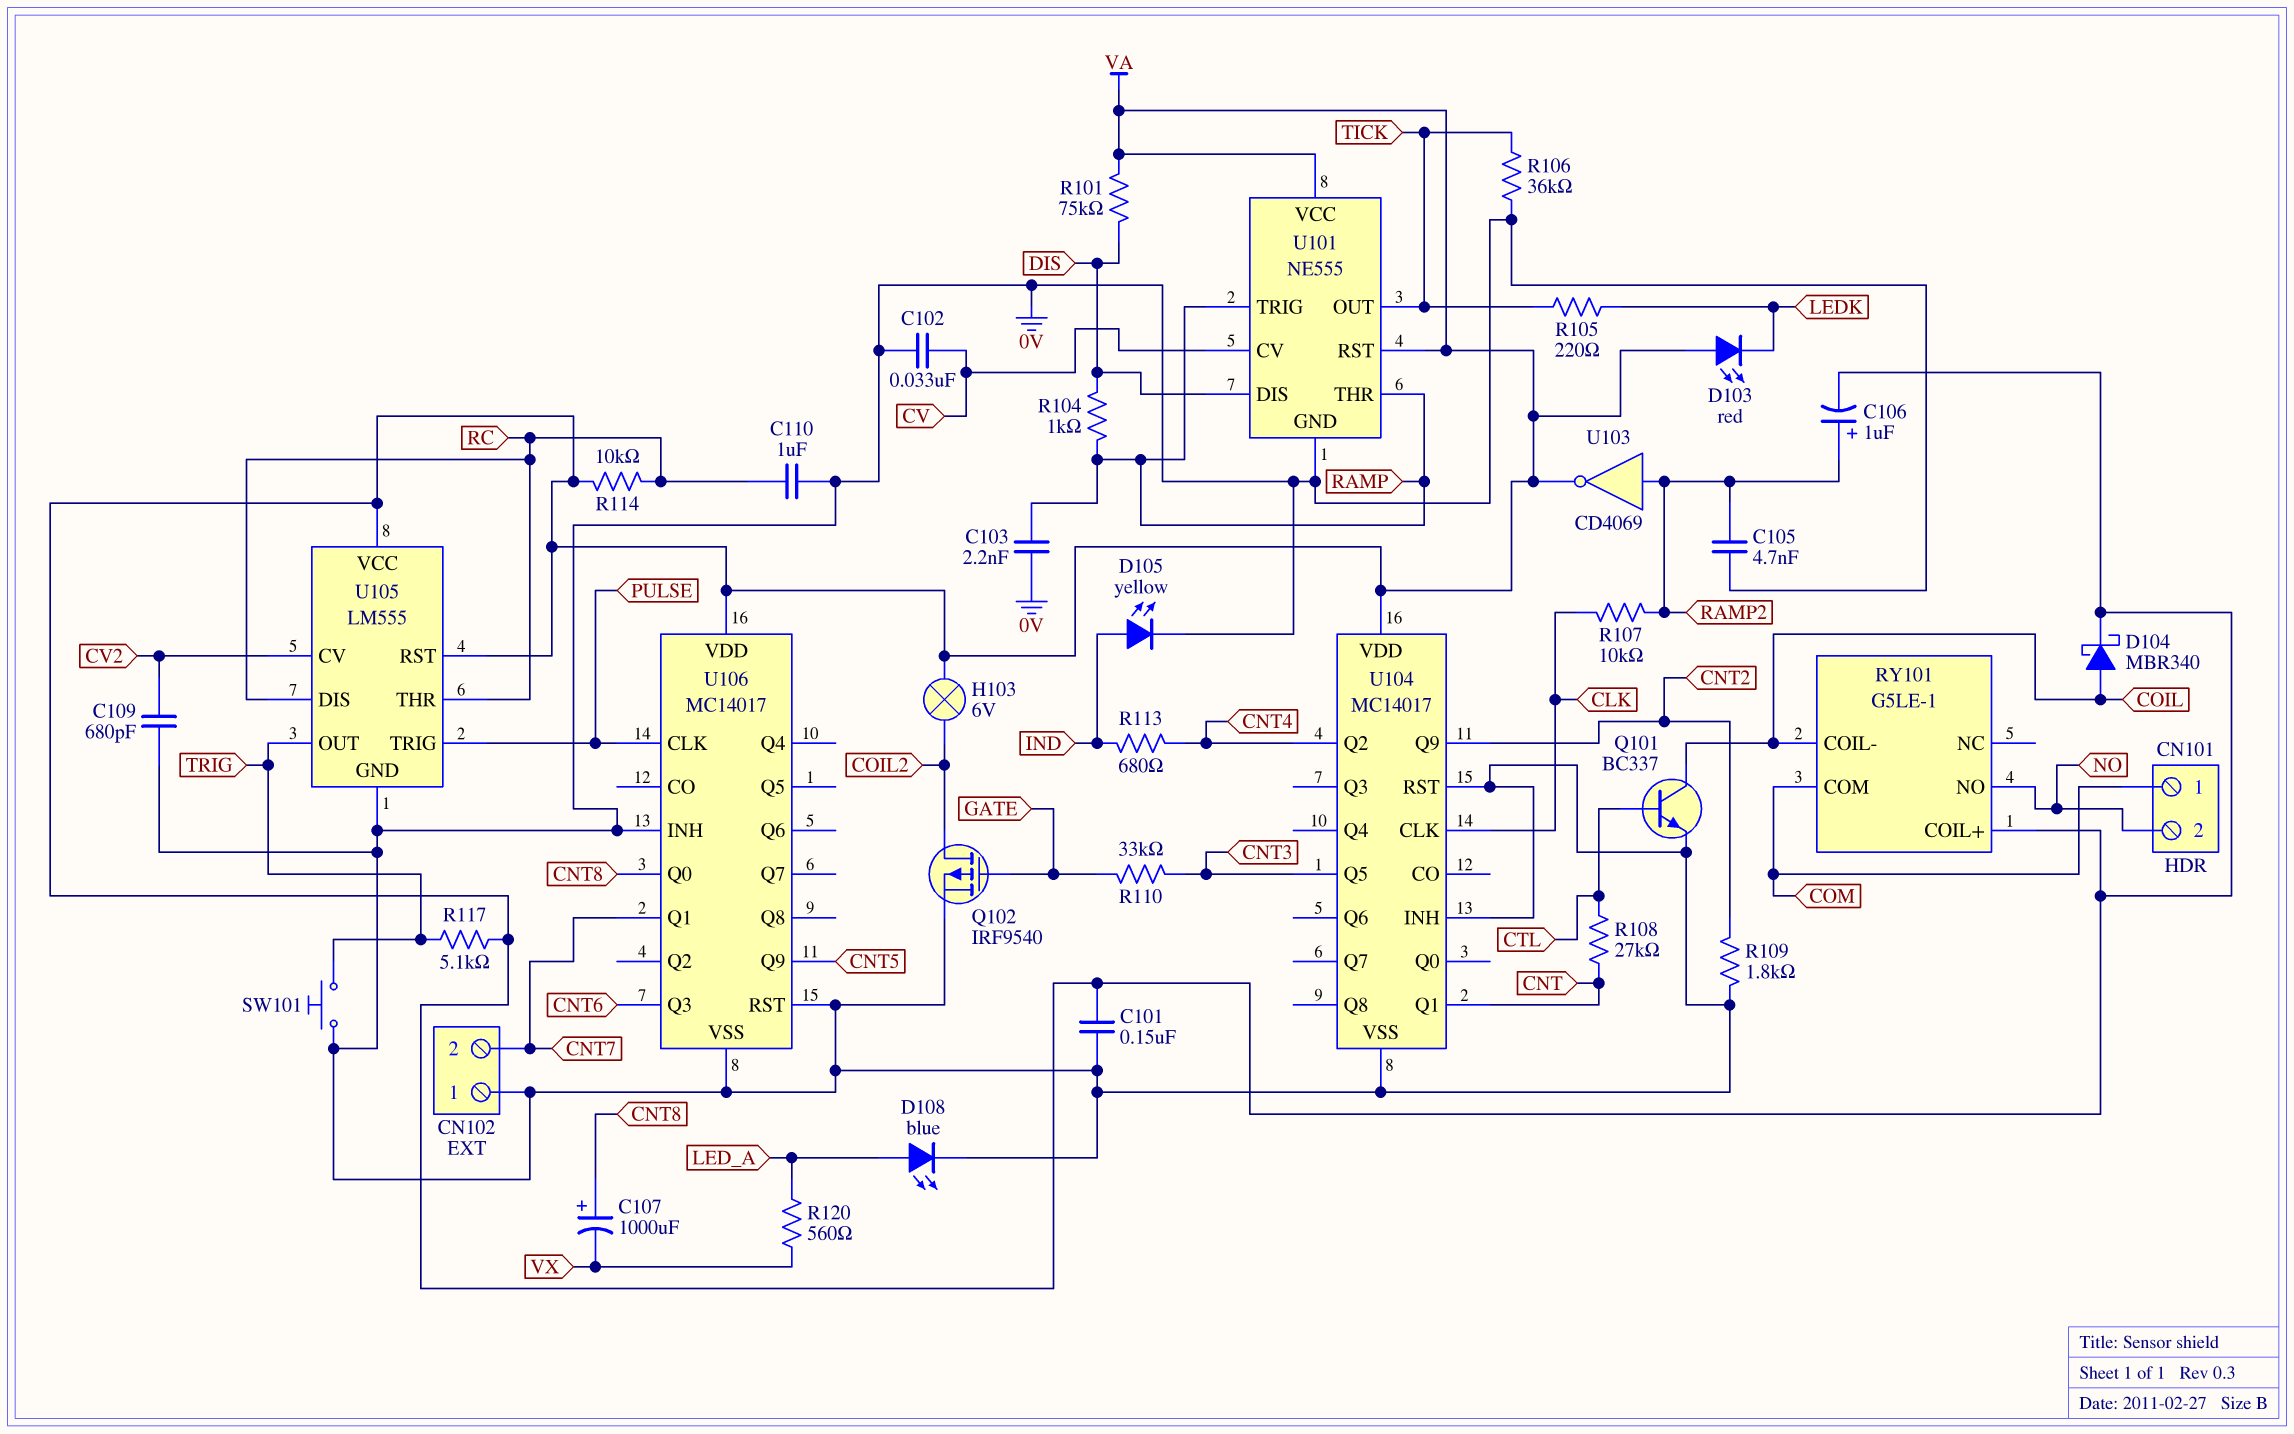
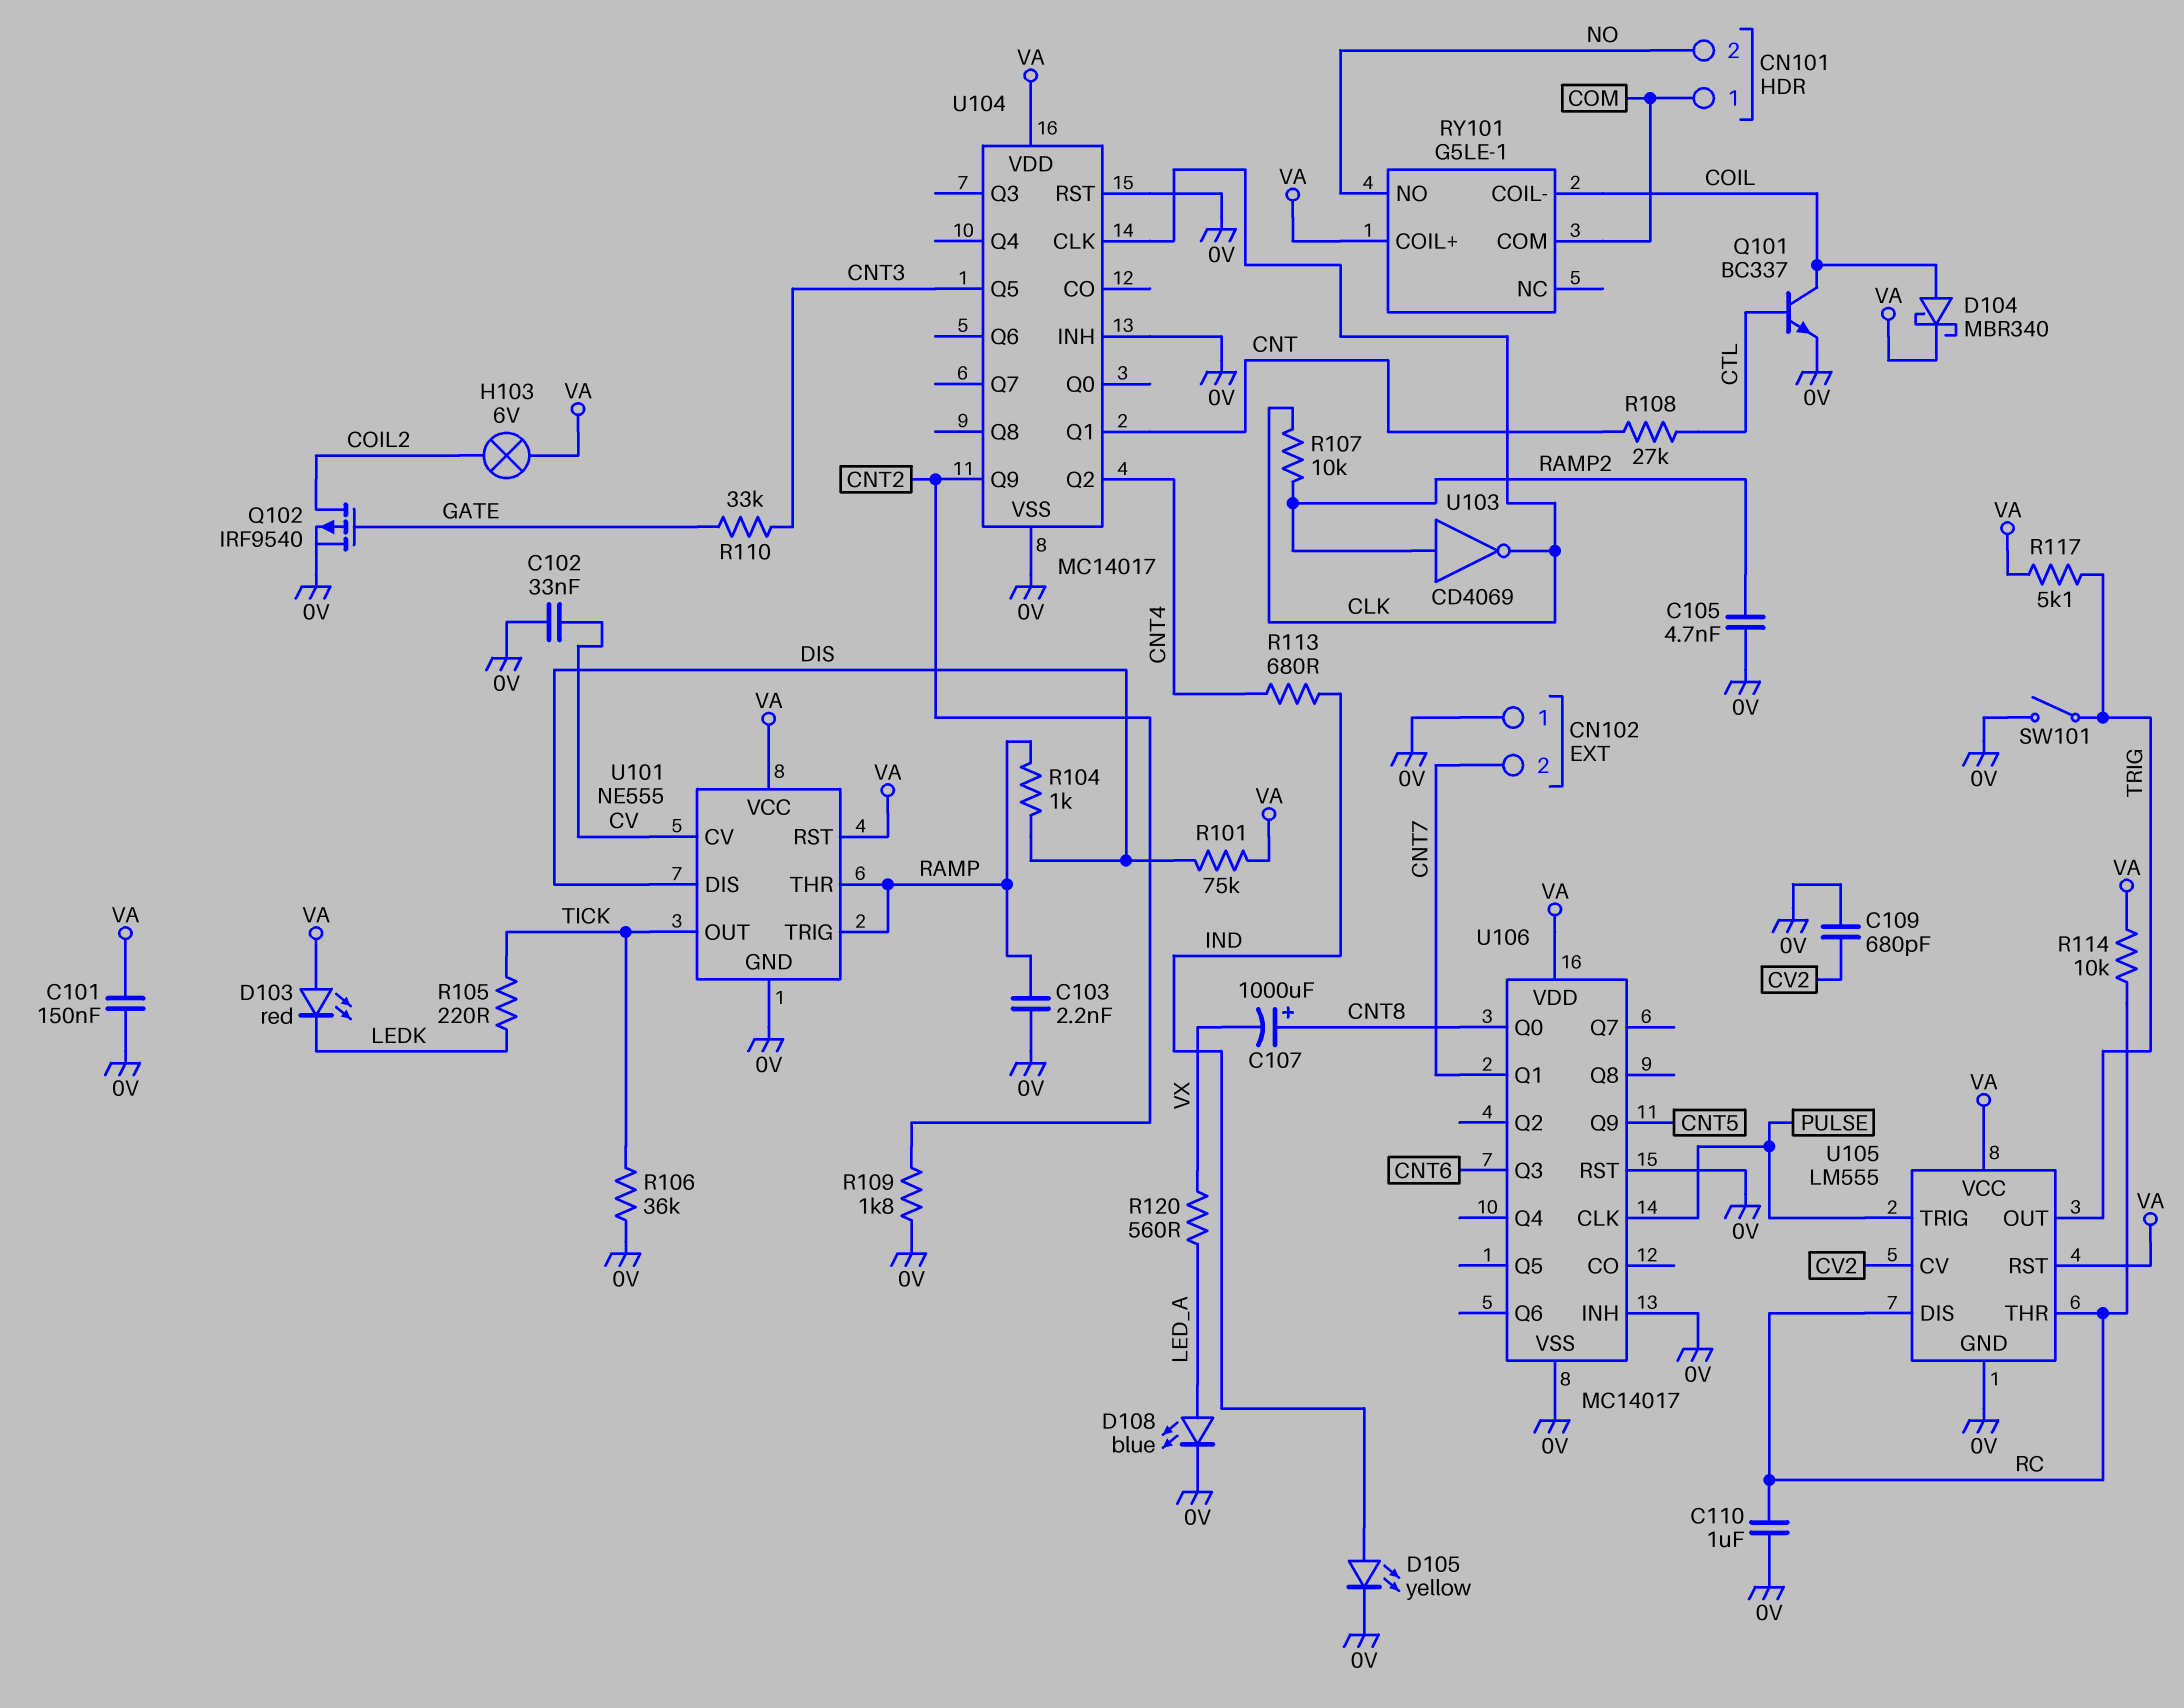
C106: 1uF (plus RAMP2, minus VA) -> none
SW101: button (0V, TRIG) -> switch (0V, TRIG)
U103: NOT CD4069 (in RAMP2, out VA) -> NOT CD4069 (in RAMP2, out CLK)

